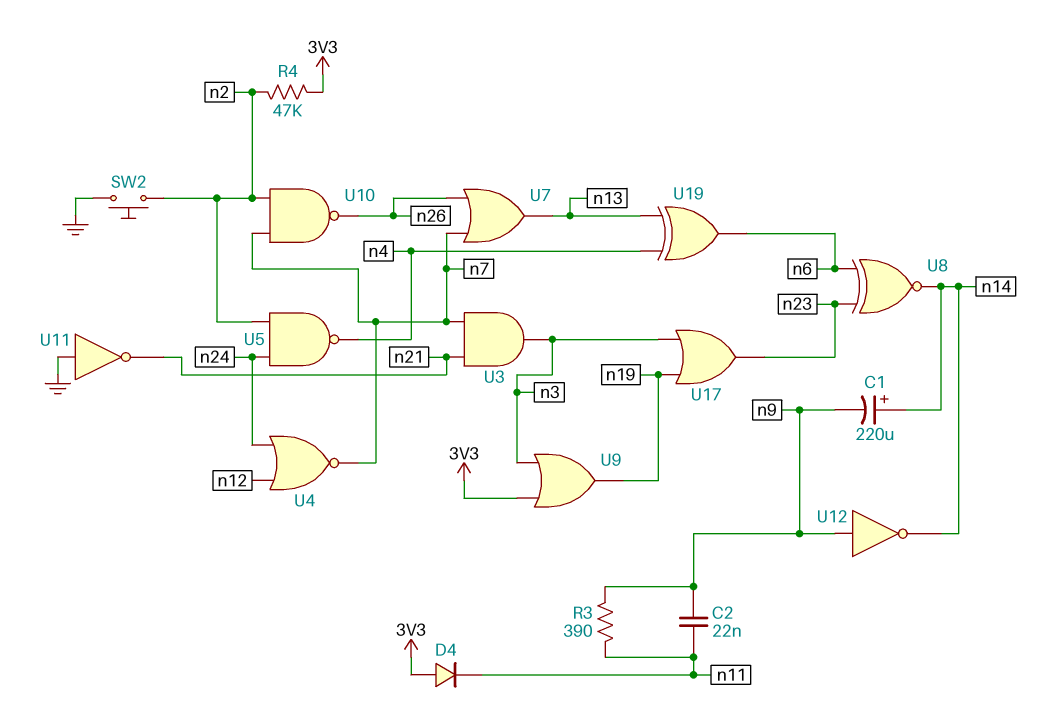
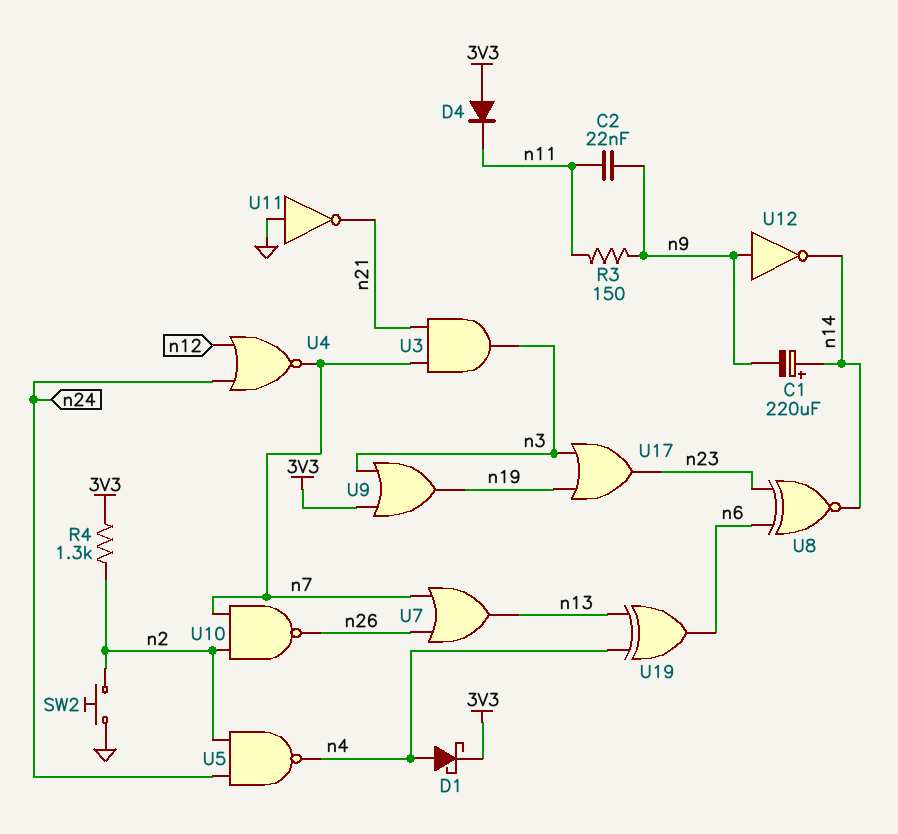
D1: none -> schottky (A n4, K 3V3)
R3: 390 (n9, n11) -> 150 (n9, n11)
R4: 47k (3V3, n2) -> 1.3k (3V3, n2)

